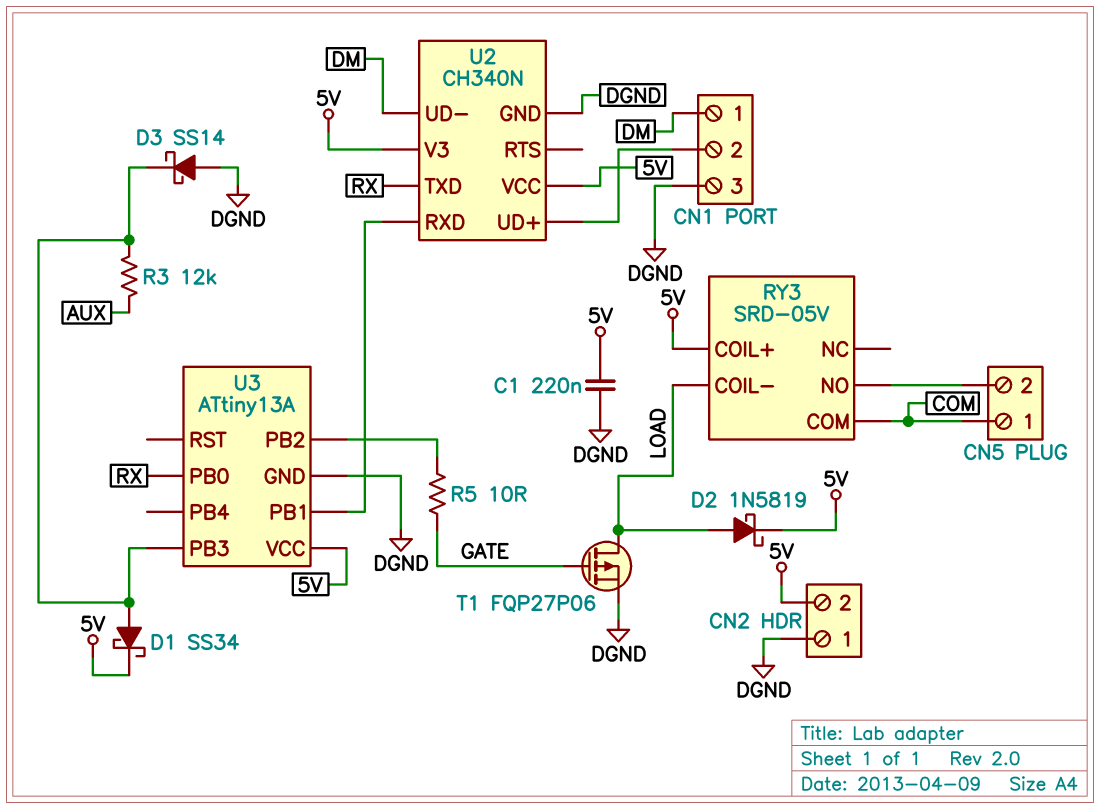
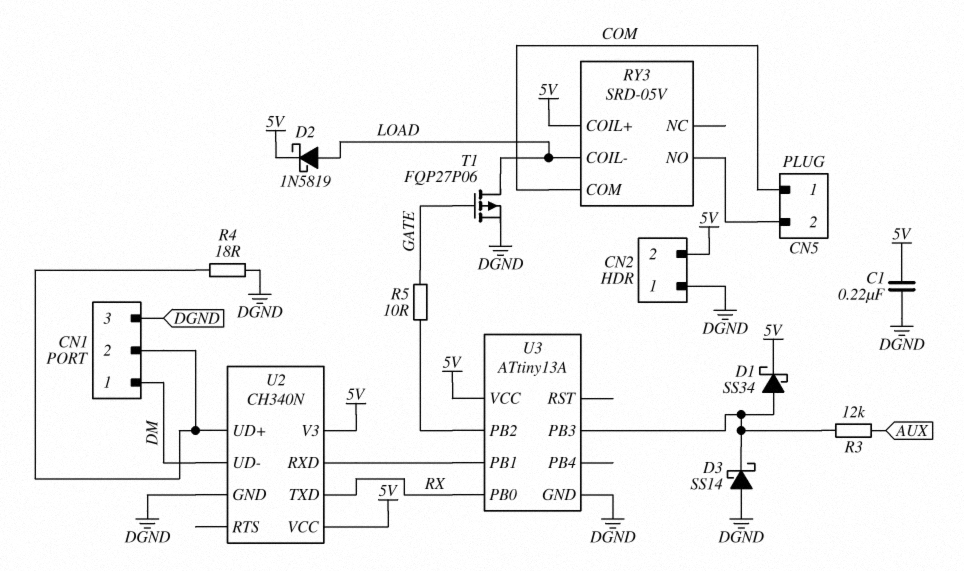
R4: none -> 18 (CN1/2, DGND)

